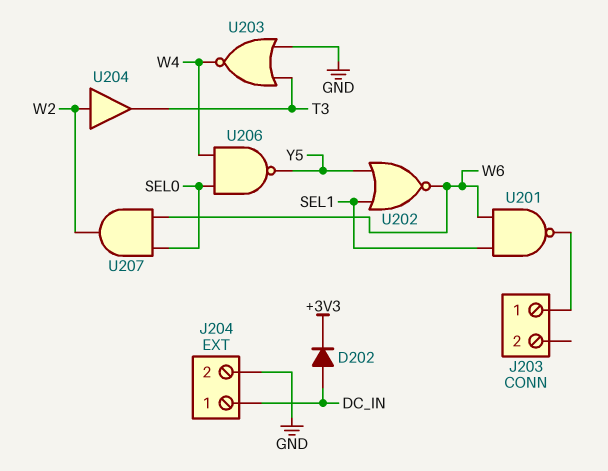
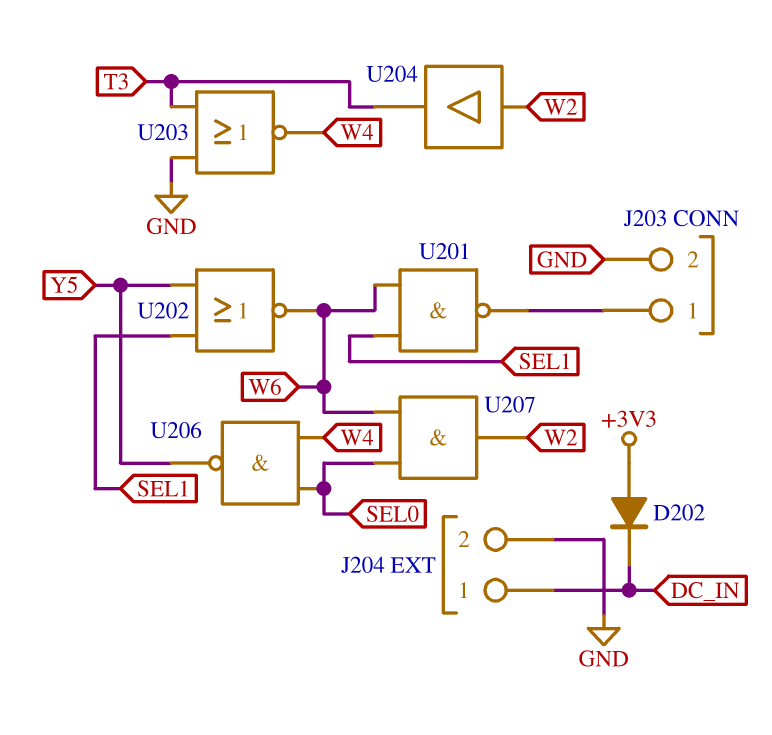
D202: diode (A DC_IN, K +3V3) -> diode (A +3V3, K DC_IN)
J203 pin 2: none -> GND

